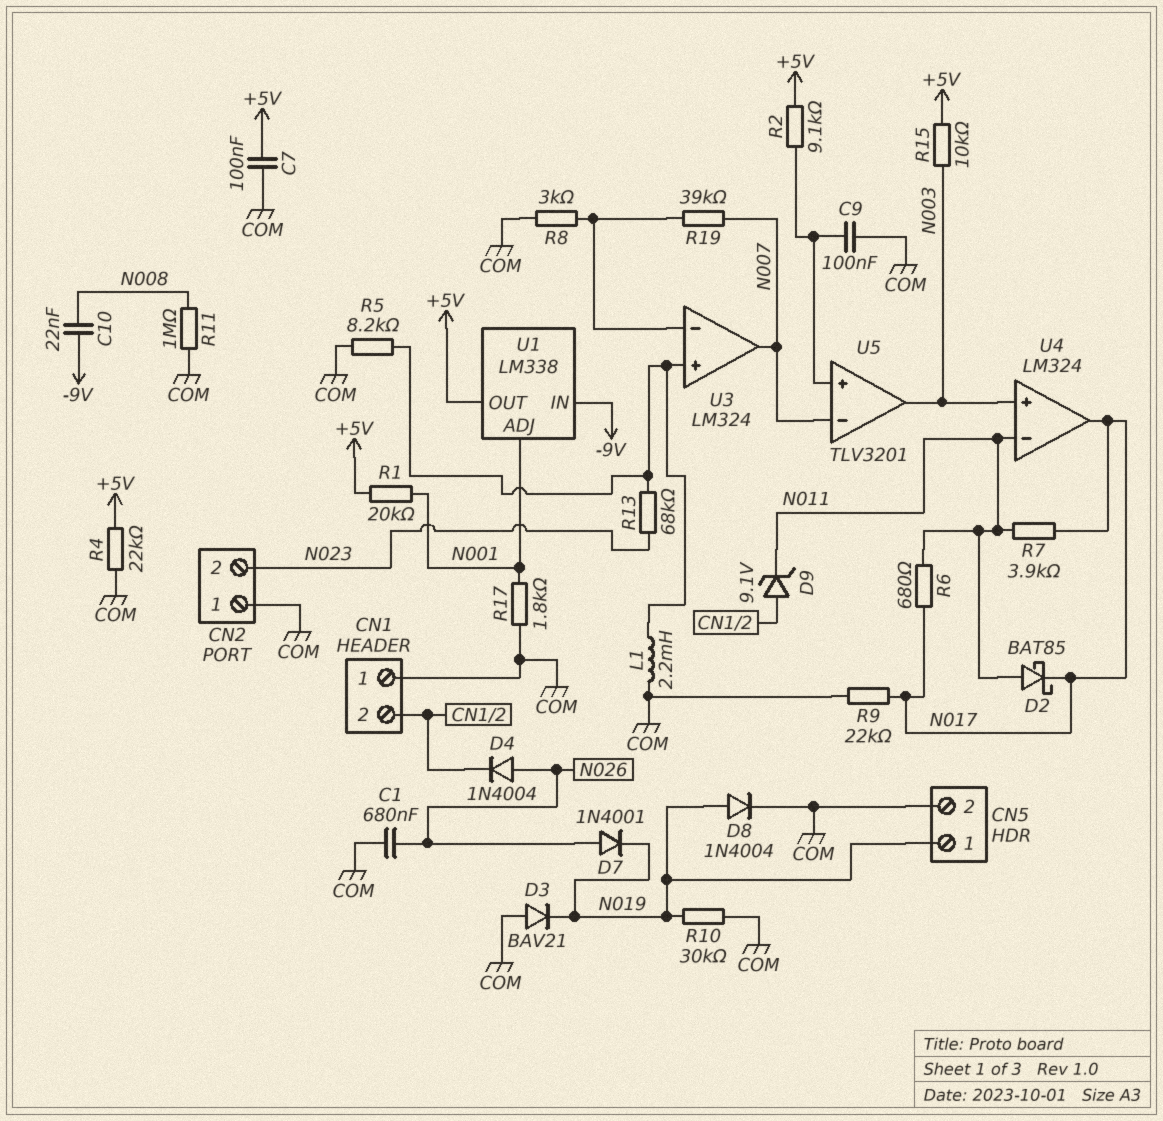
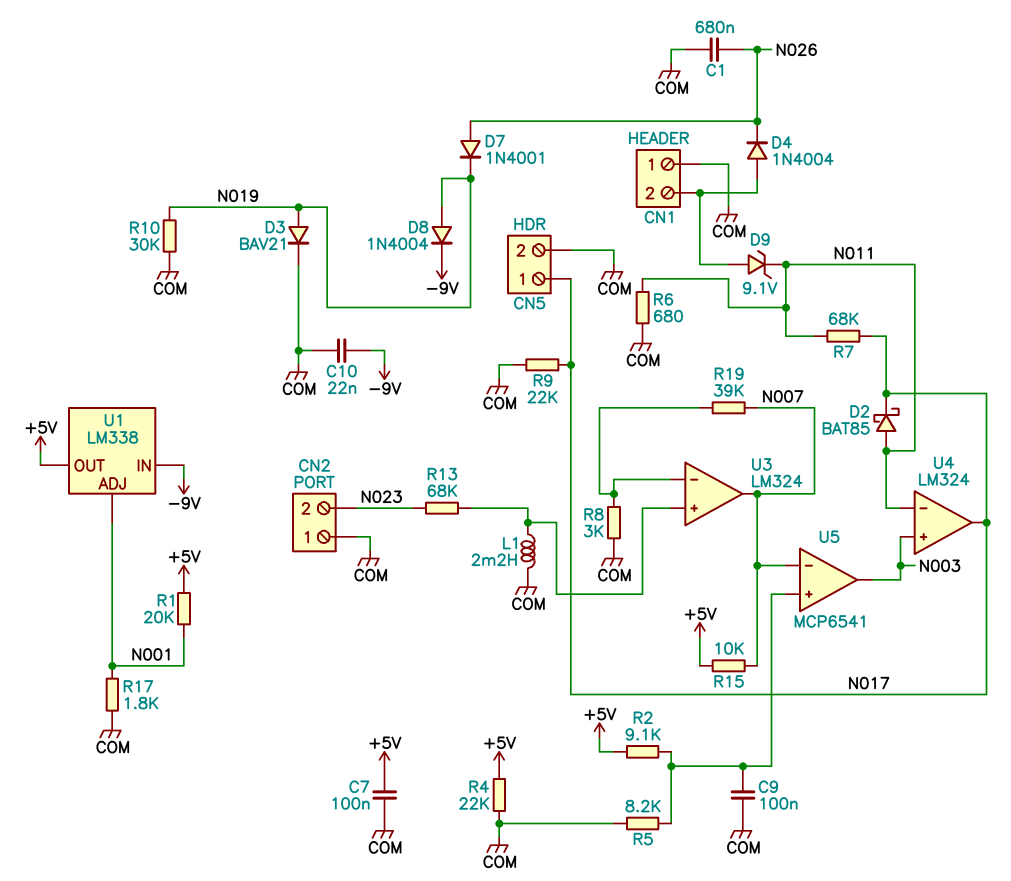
C10: 22nF (-9V, N008) -> 22nF (-9V, COM)
CN5 pin 1: N019 -> N017
D3: diode BAV21 (A COM, K N019) -> diode BAV21 (A N019, K COM)
D4: diode 1N4004 (A N026, K CN1/2) -> diode 1N4004 (A CN1/2, K N026)
D8: diode 1N4004 (A N019, K COM) -> diode 1N4004 (A N019, K -9V)
R5: 8.2k (COM, U3/in+) -> 8.2k (COM, U5/in+)
R6: 680 (N011, N017) -> 680 (COM, N011)
R7: 3.9k (N011, N017) -> 68k (N011, N017)
R11: 1M (COM, N008) -> none
R15: 10k (+5V, N003) -> 10k (+5V, N007)
U5: TLV3201 -> MCP6541

